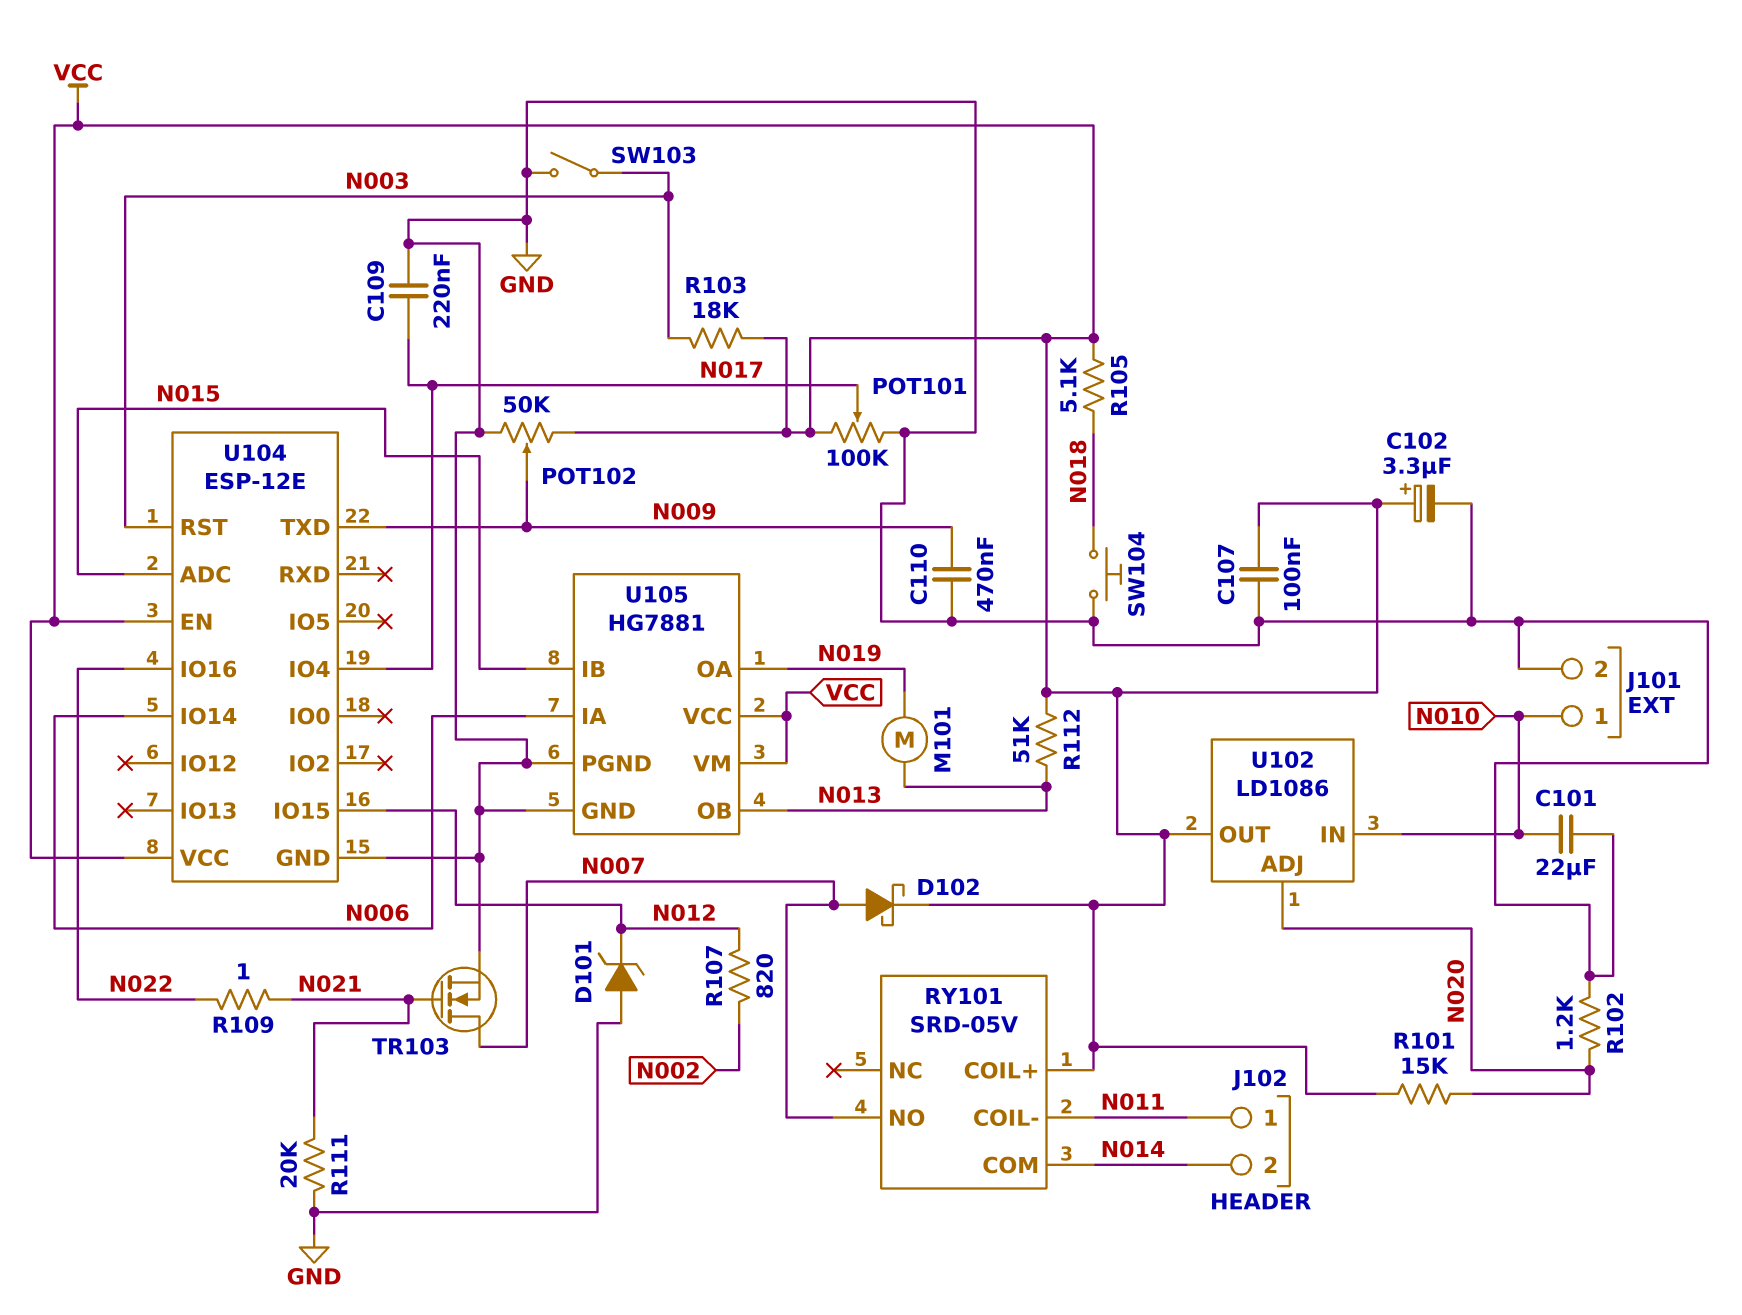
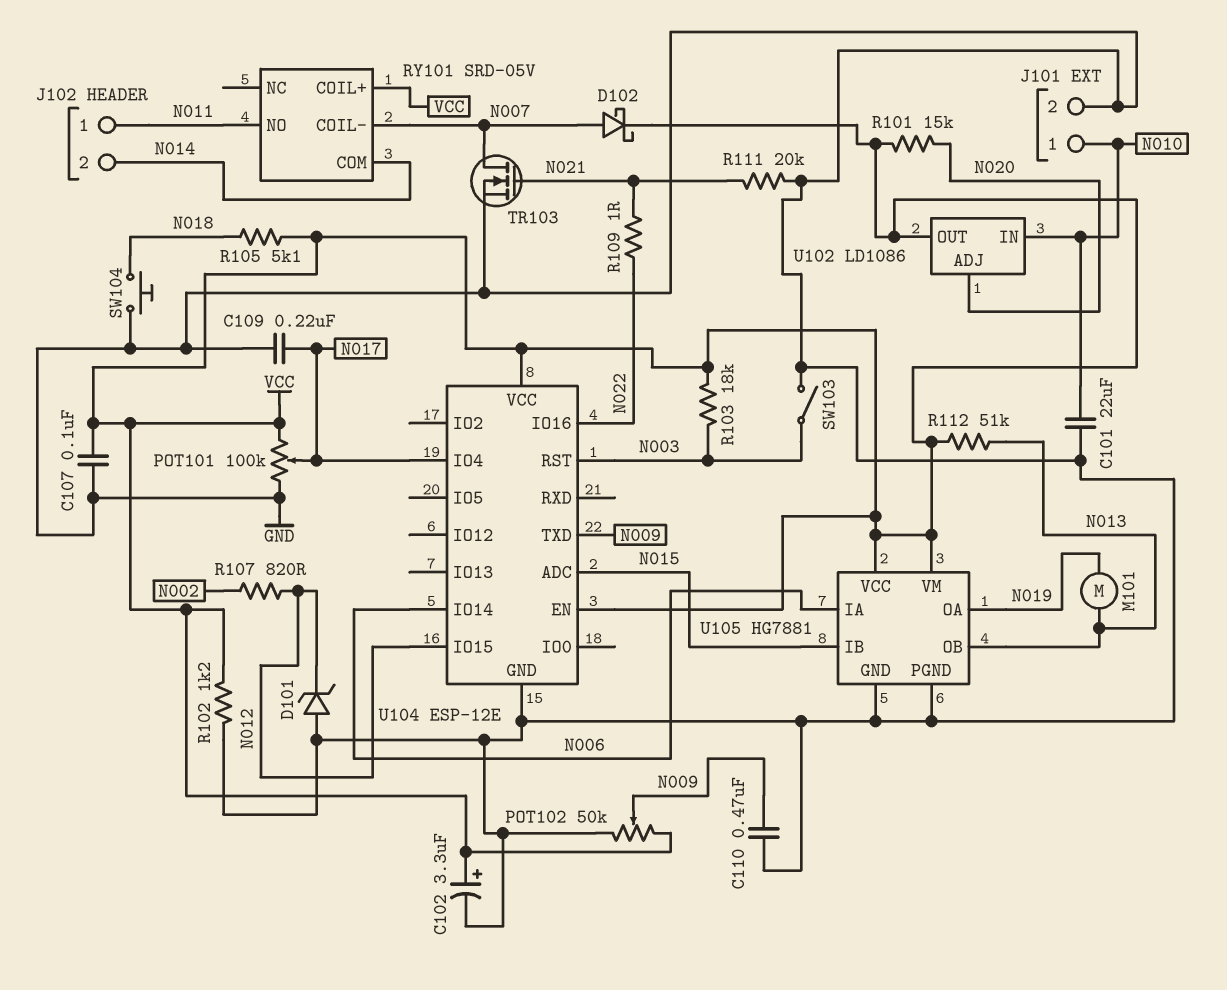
R102: 1.2k (GND, N020) -> 1.2k (GND, VCC)
RY101 pin COIL-: N011 -> N007
RY101 pin NO: N007 -> N011

